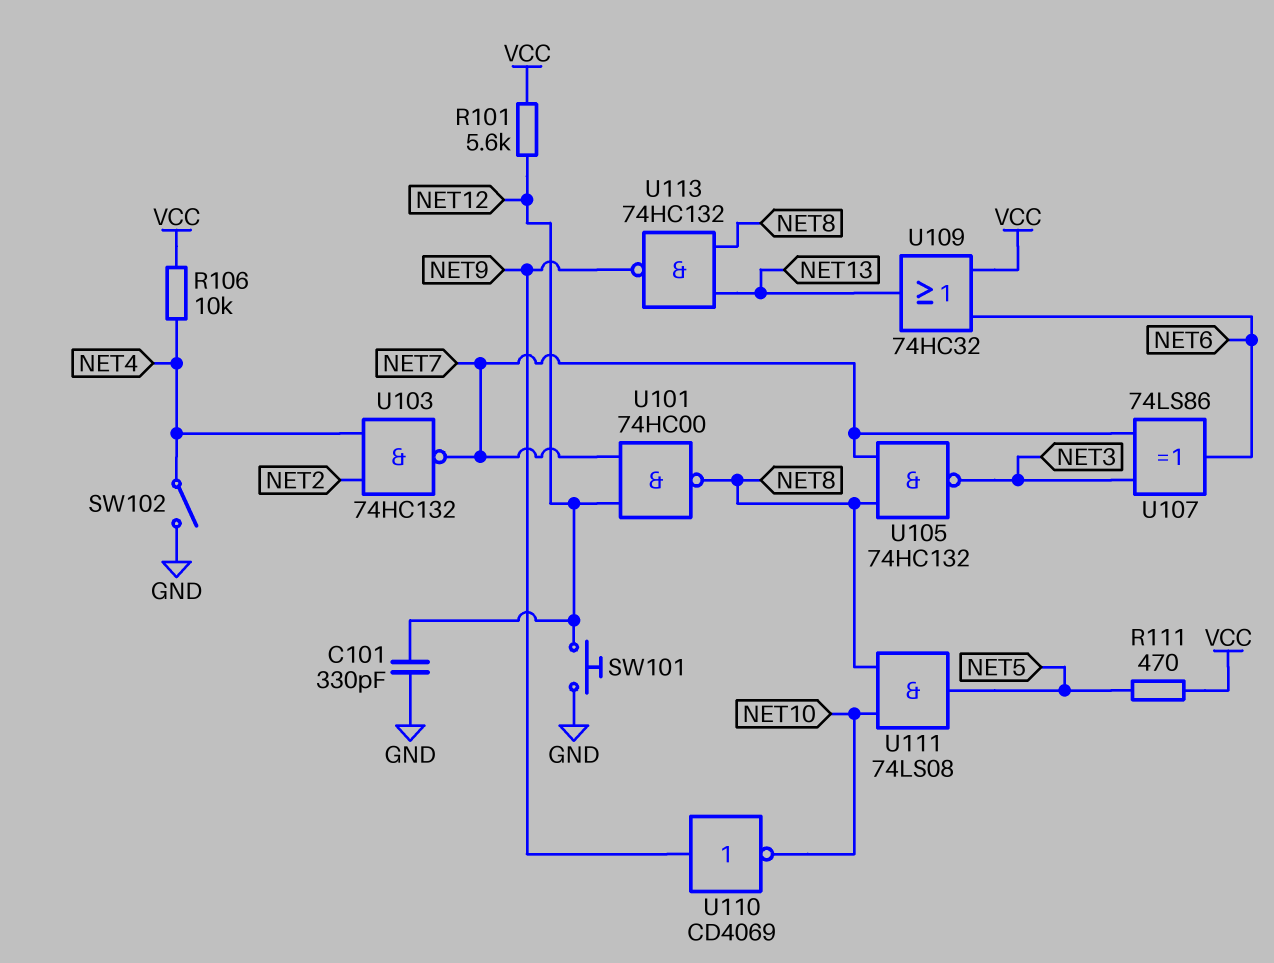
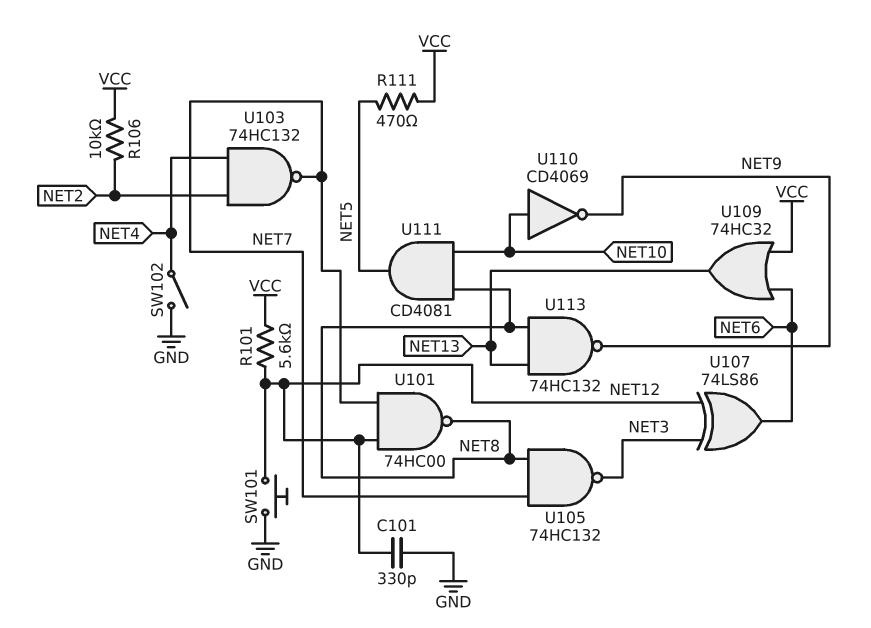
R106: 10k (NET4, VCC) -> 10k (NET2, VCC)
U107: XOR 74LS86 (in NET3, in NET7, out NET6) -> XOR 74LS86 (in NET3, in NET12, out NET6)
U110: NOT CD4069 (in NET9, out NET10) -> NOT CD4069 (in NET10, out NET9)
U111: AND 74LS08 (in NET8, in NET10, out NET5) -> AND CD4081 (in NET8, in NET10, out NET5)

